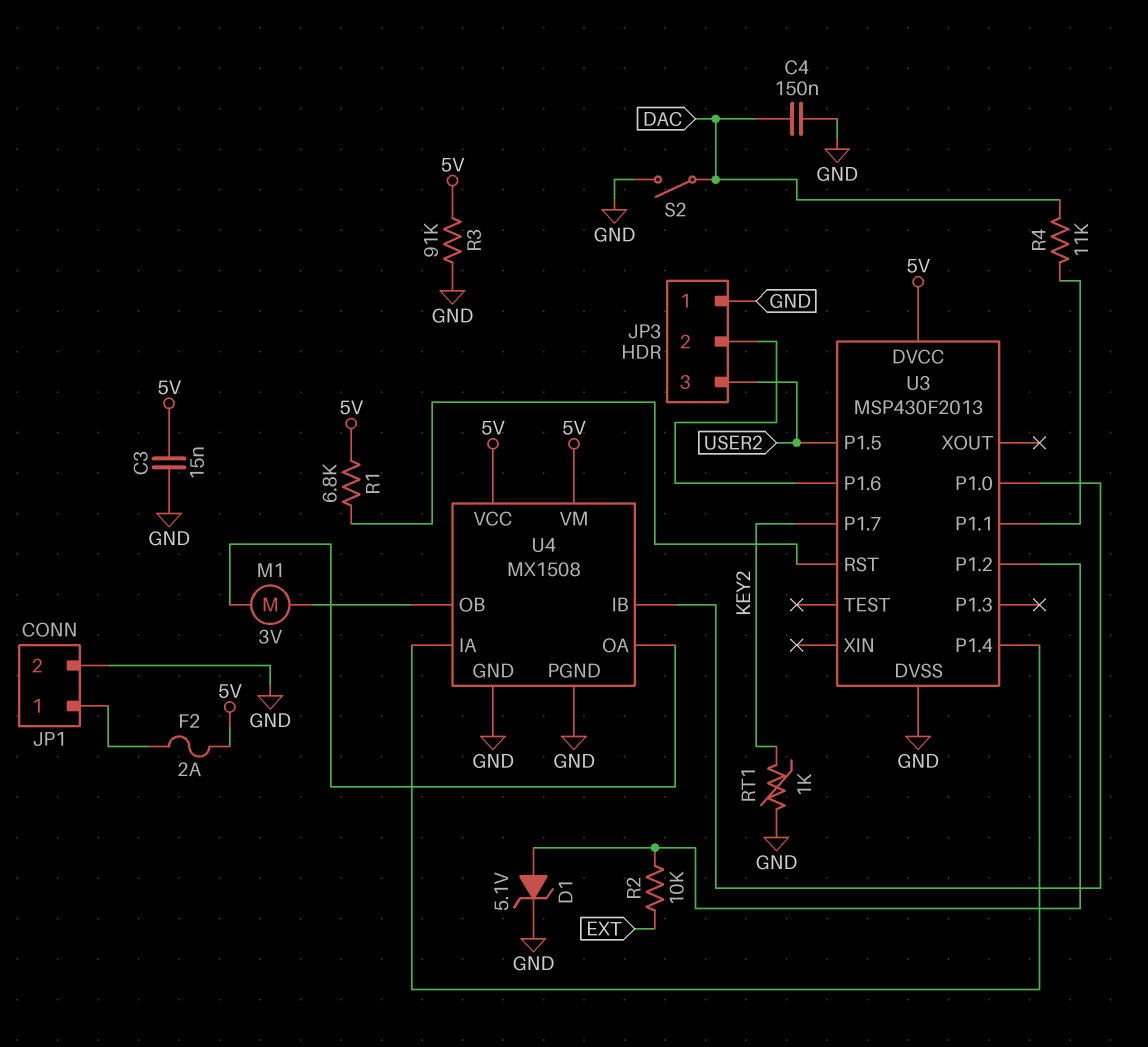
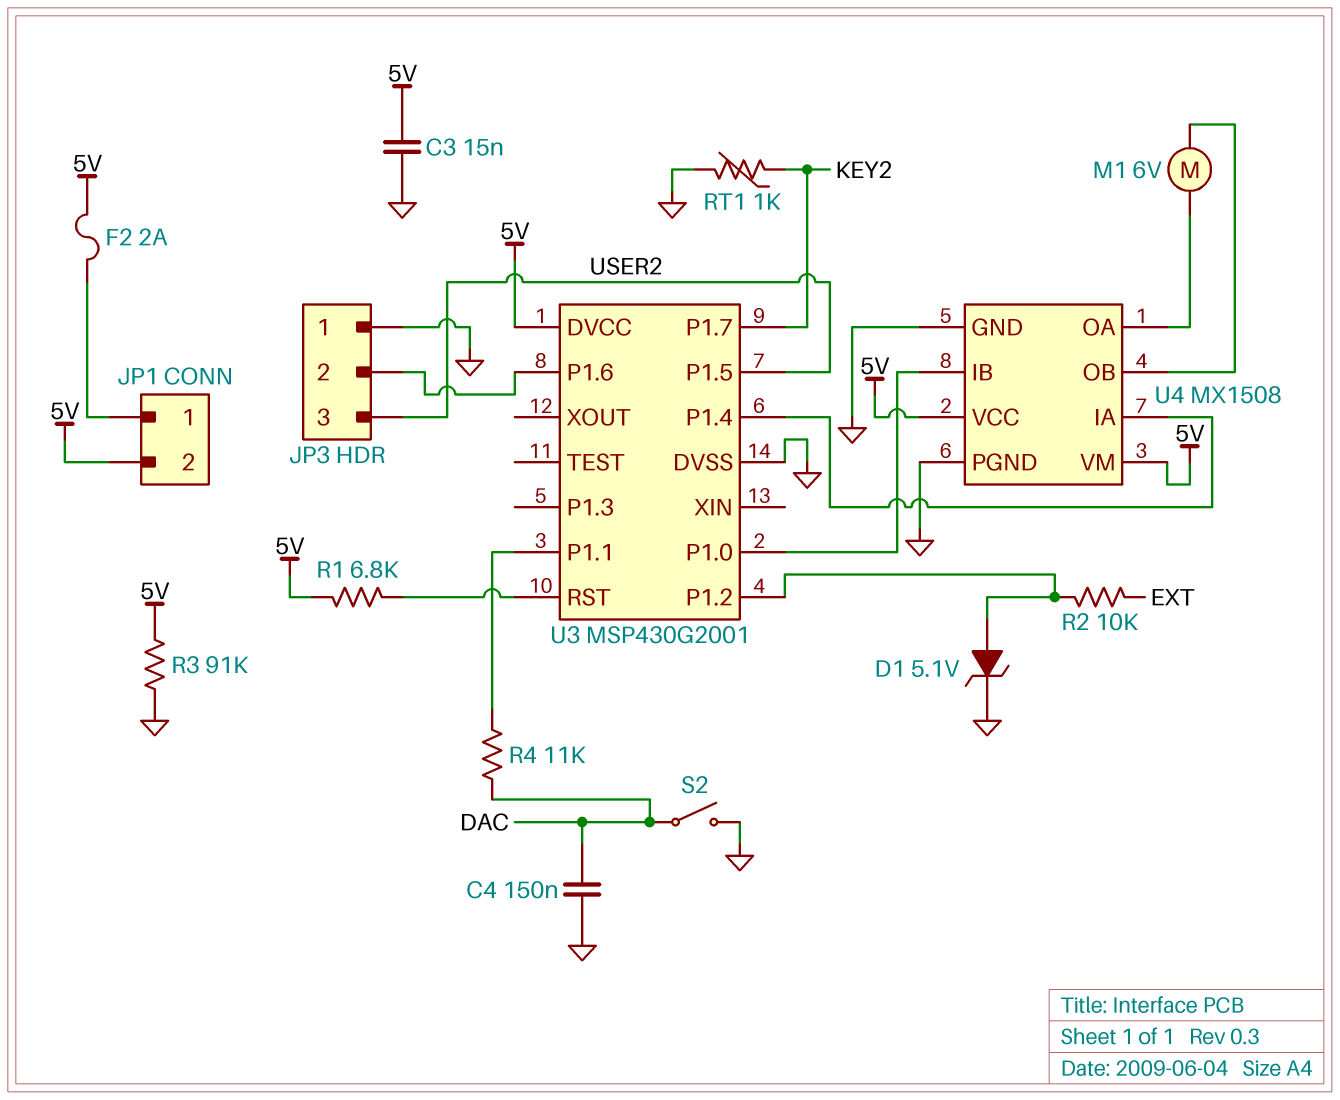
JP1 pin 2: GND -> 5V
M1: motor 3V (U4/OA, U4/OB) -> motor 6V (U4/OA, U4/OB)
U3: MSP430F2013 -> MSP430G2001

